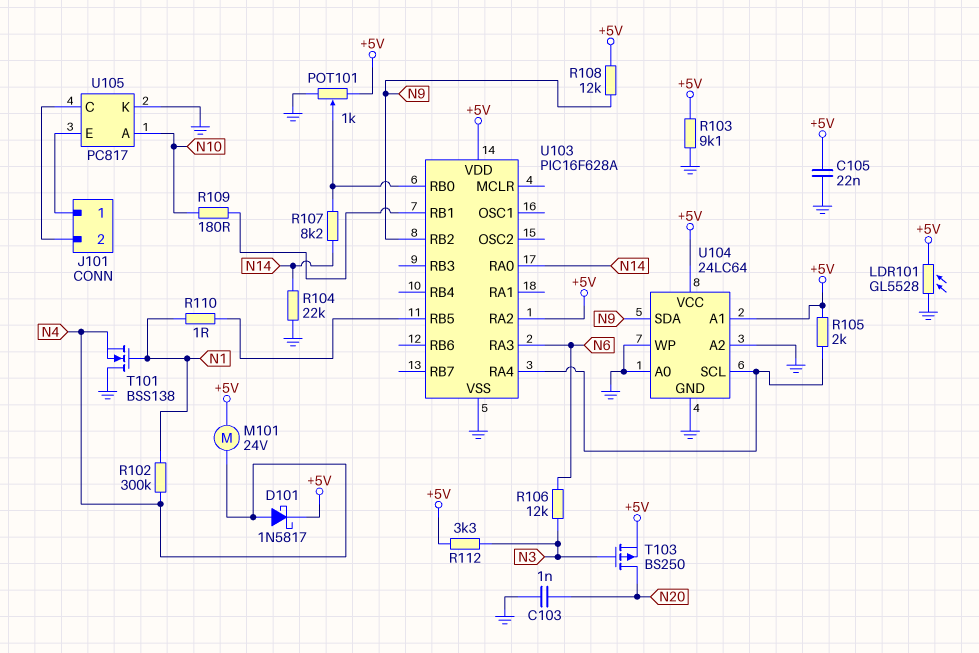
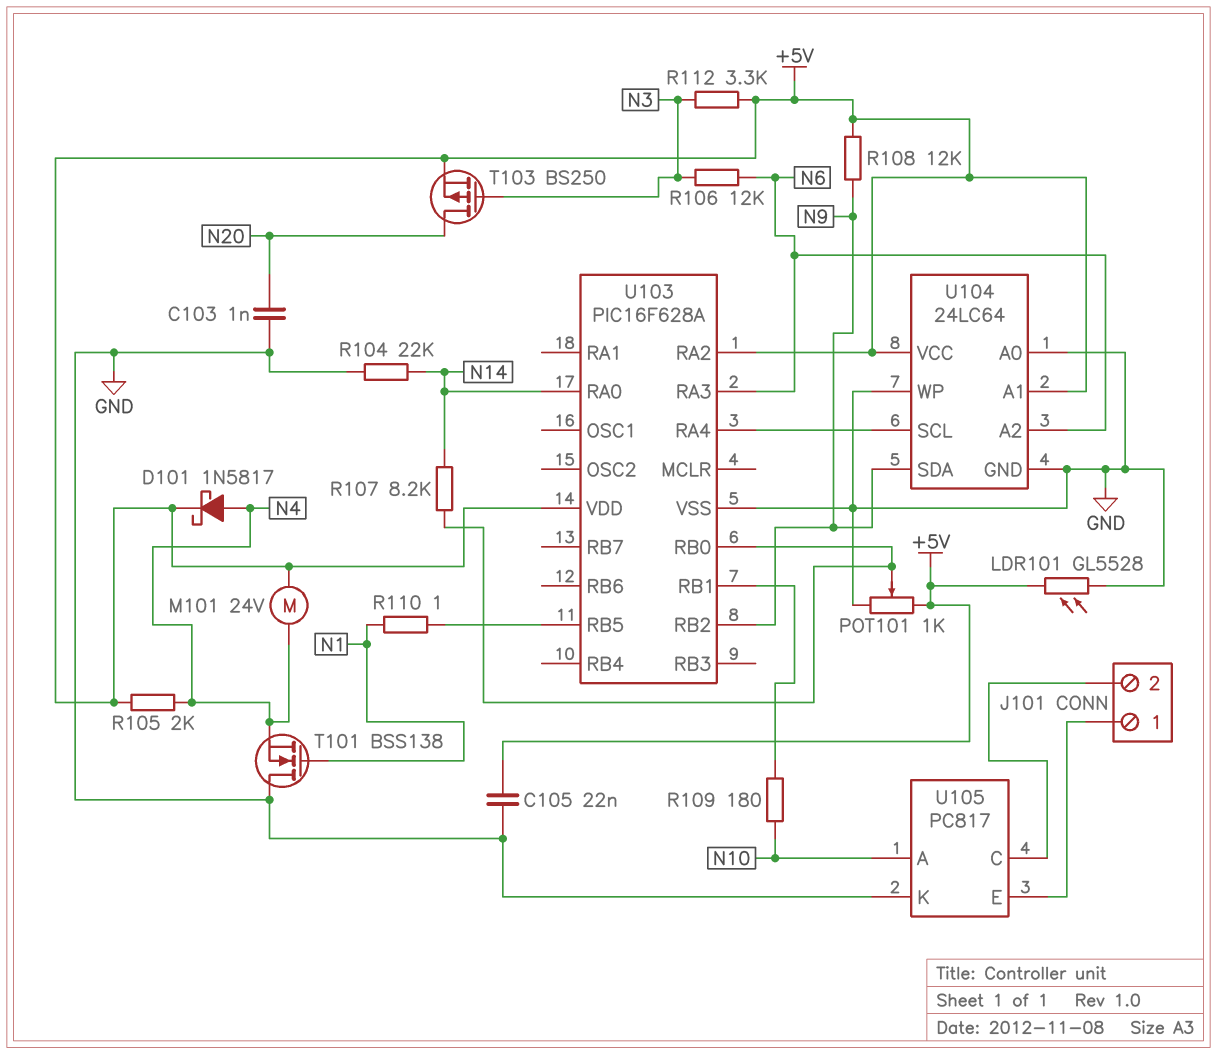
R102: 300k (N1, N4) -> none
R103: 9.1k (+5V, GND) -> none
R105: 2k (+5V, U103/RA4) -> 2k (+5V, N4)
U104 pin A2: GND -> N6

